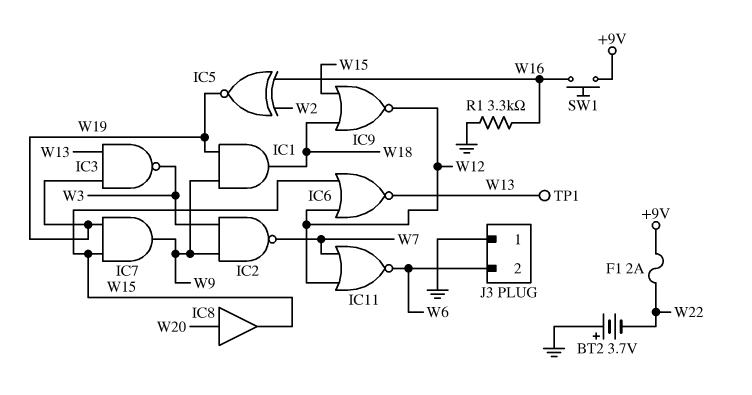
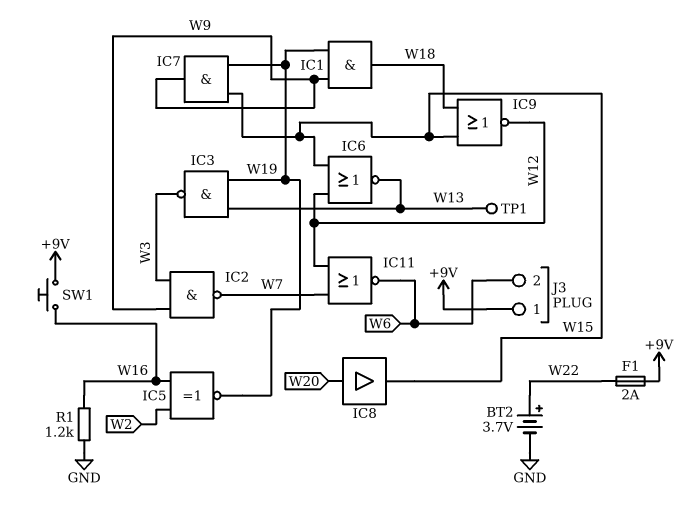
BT2: 3.7V (plus GND, minus W22) -> 3.7V (plus W22, minus GND)
J3 pin 1: GND -> +9V
R1: 3.3k (GND, W16) -> 1.2k (GND, W16)

